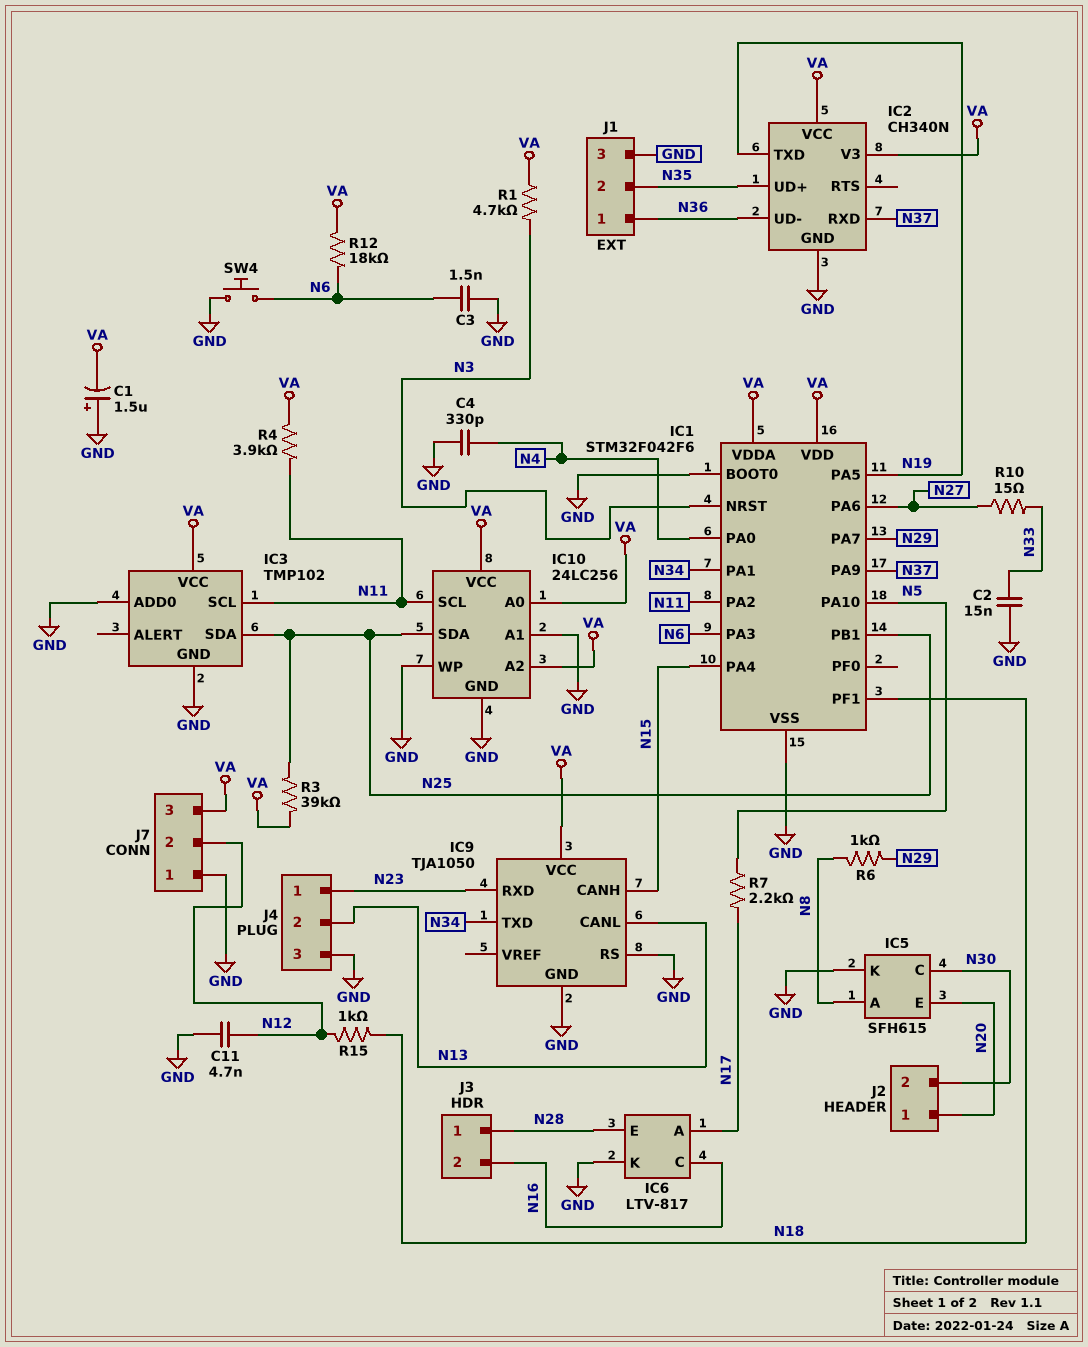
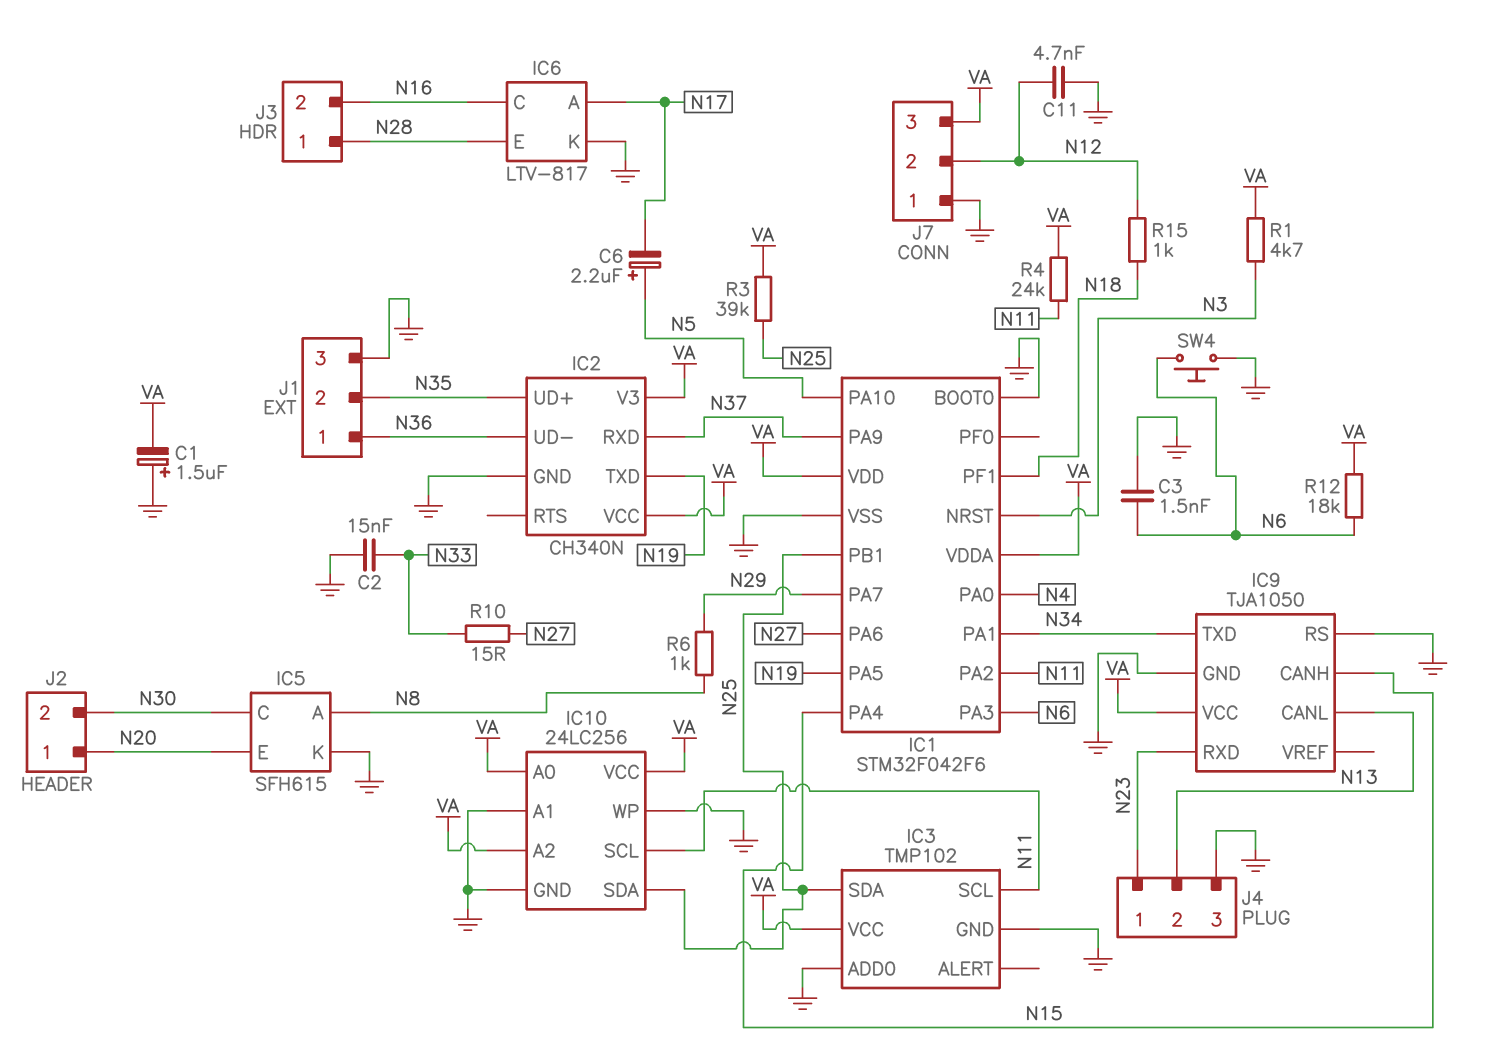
C4: 330pF (GND, N4) -> none
C6: none -> 2.2uF (plus N5, minus N17)
R4: 3.9k (N11, VA) -> 24k (N11, VA)
R7: 2.2k (N5, N17) -> none

